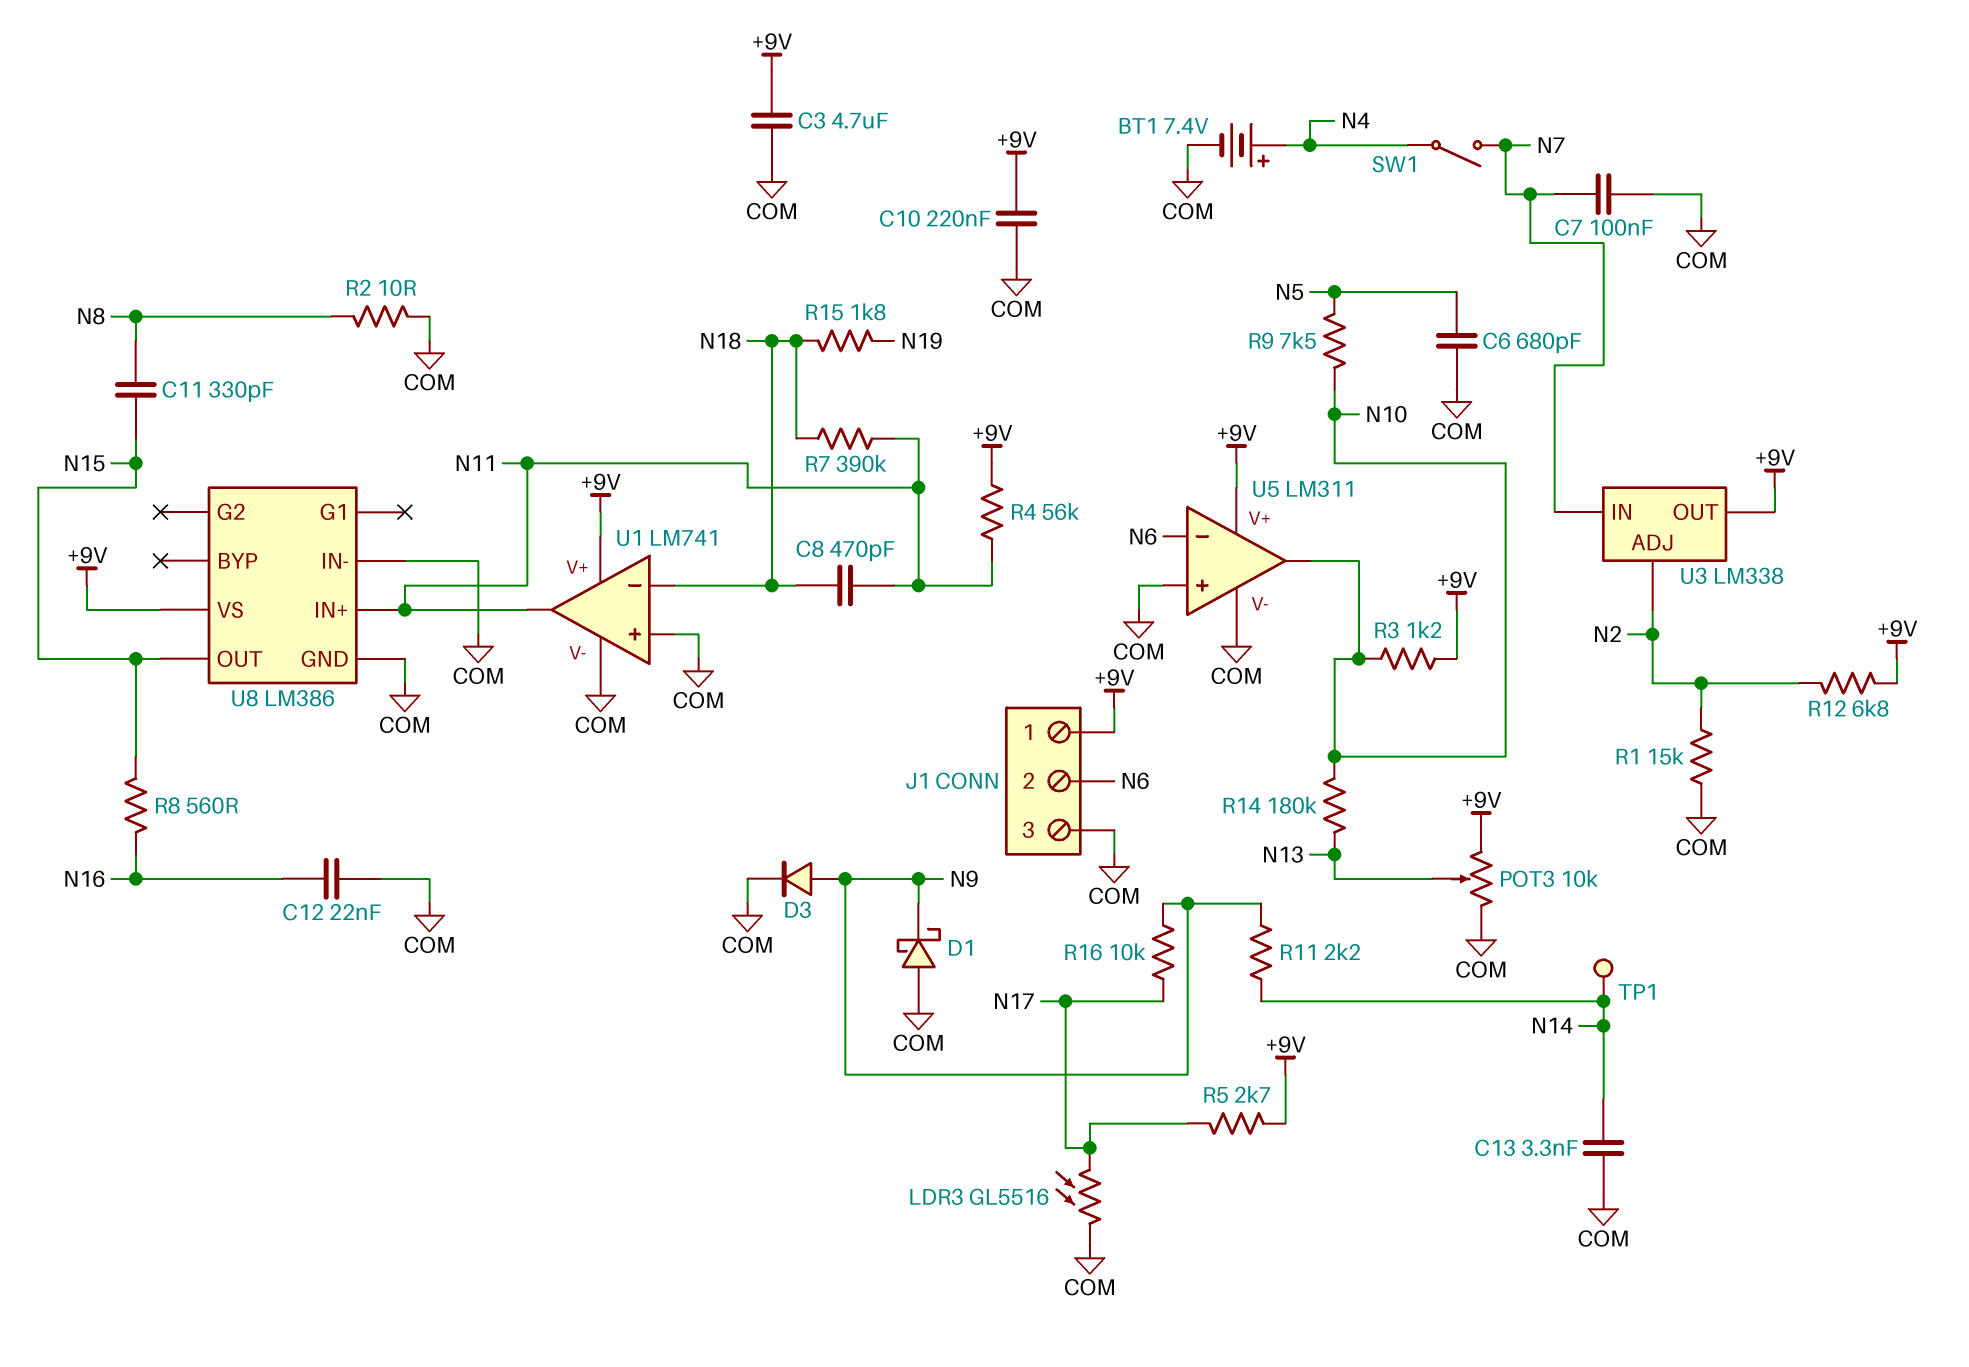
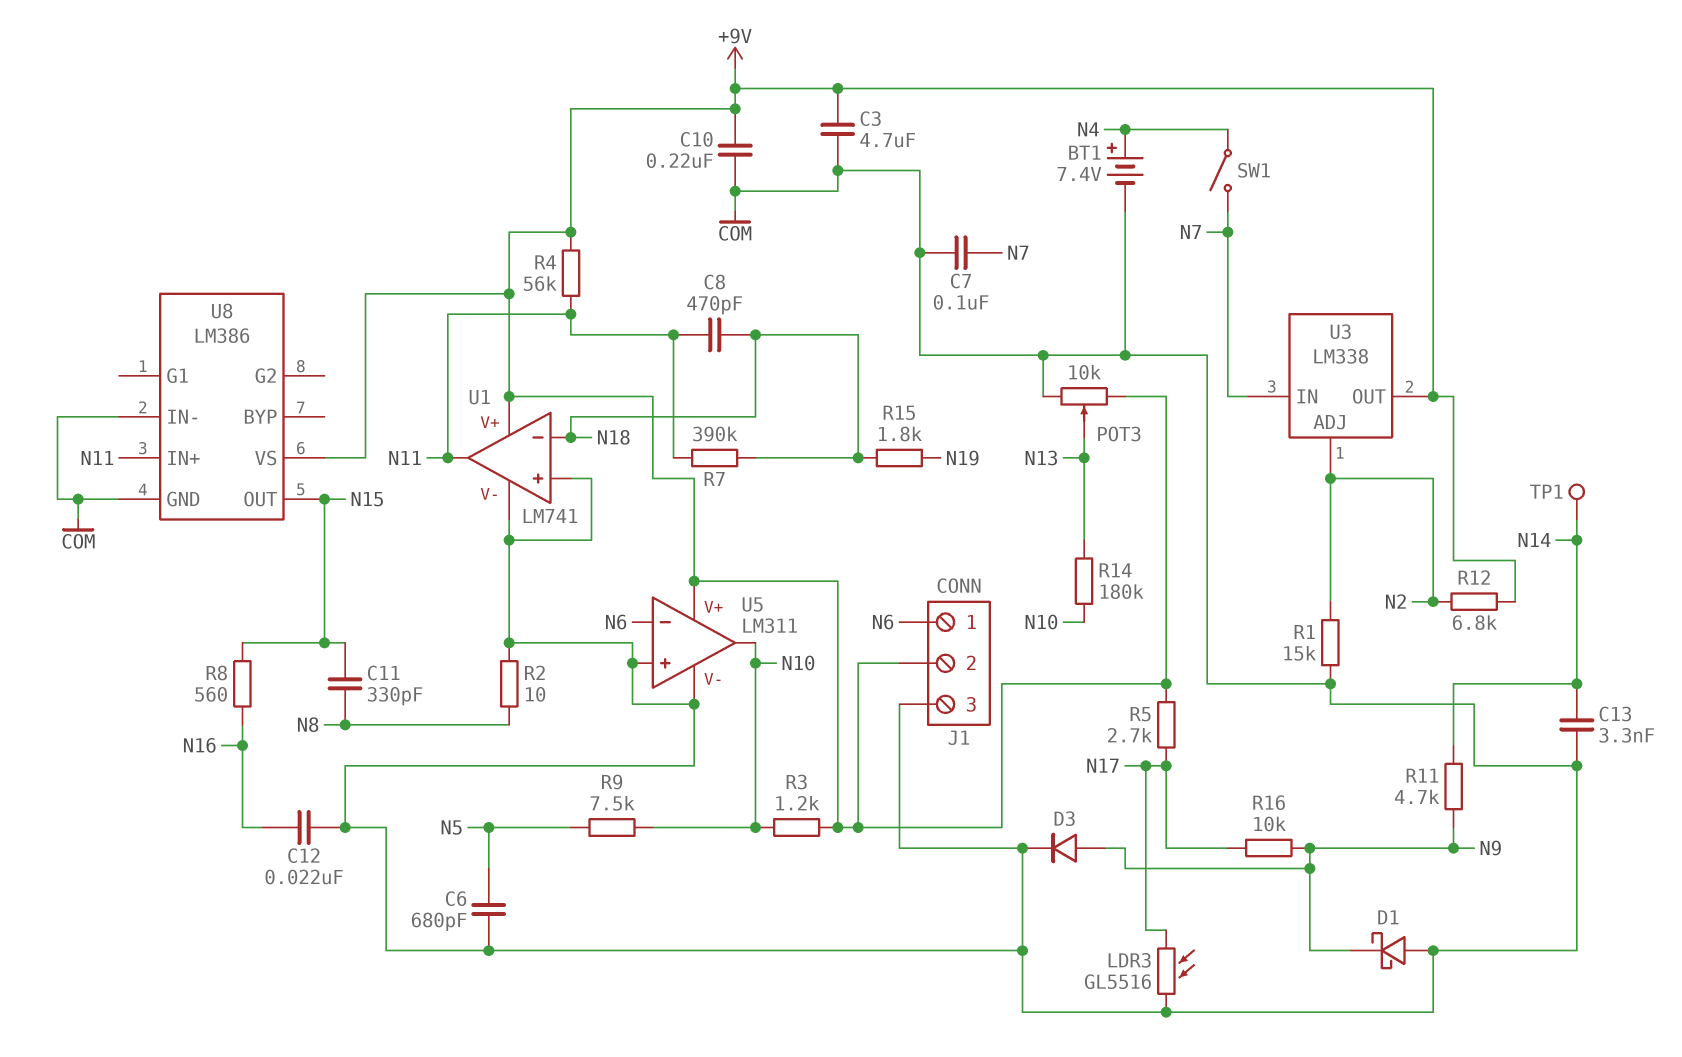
J1 pin 1: +9V -> N6
J1 pin 2: N6 -> +9V
R11: 2.2k (N9, N14) -> 4.7k (N9, N14)

